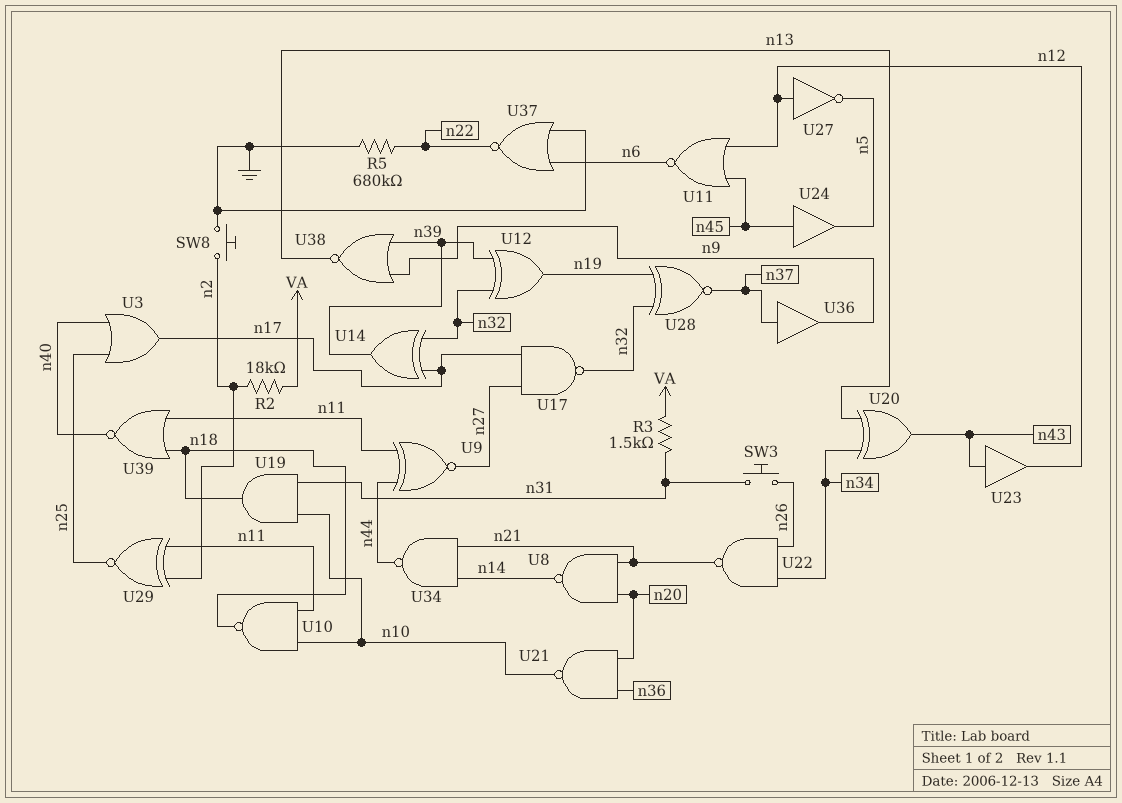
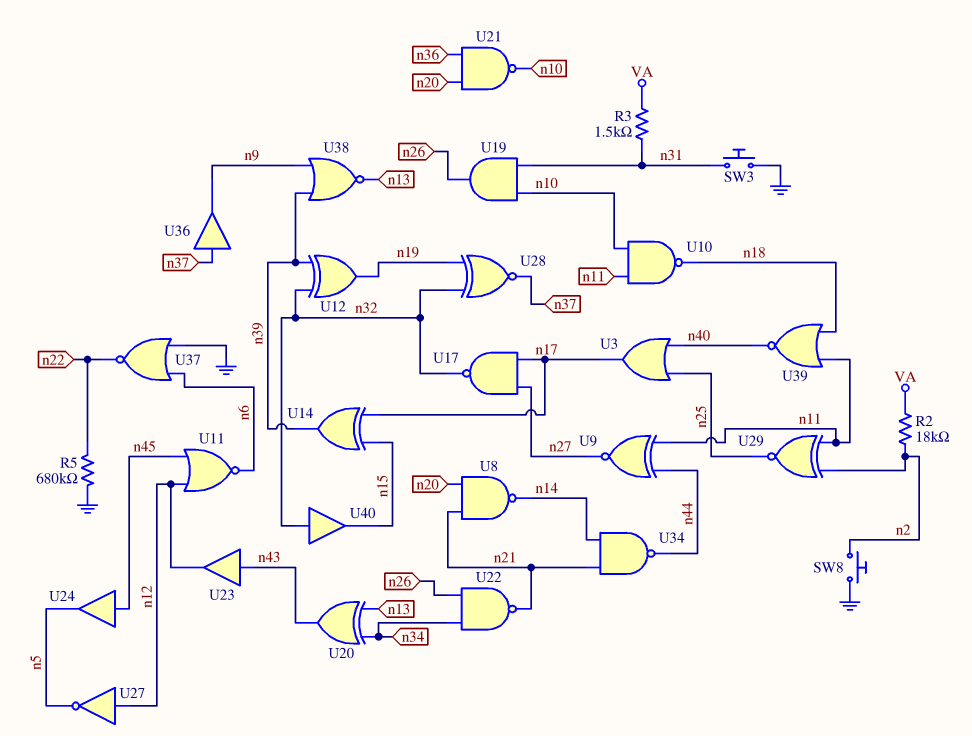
SW3: button (n26, n31) -> button (GND, n31)
U14: XOR (in n17, in n32, out n39) -> XOR (in n15, in n17, out n39)
U19: AND (in n10, in n31, out n18) -> AND (in n10, in n31, out n26)
U40: none -> buffer (in n32, out n15)

